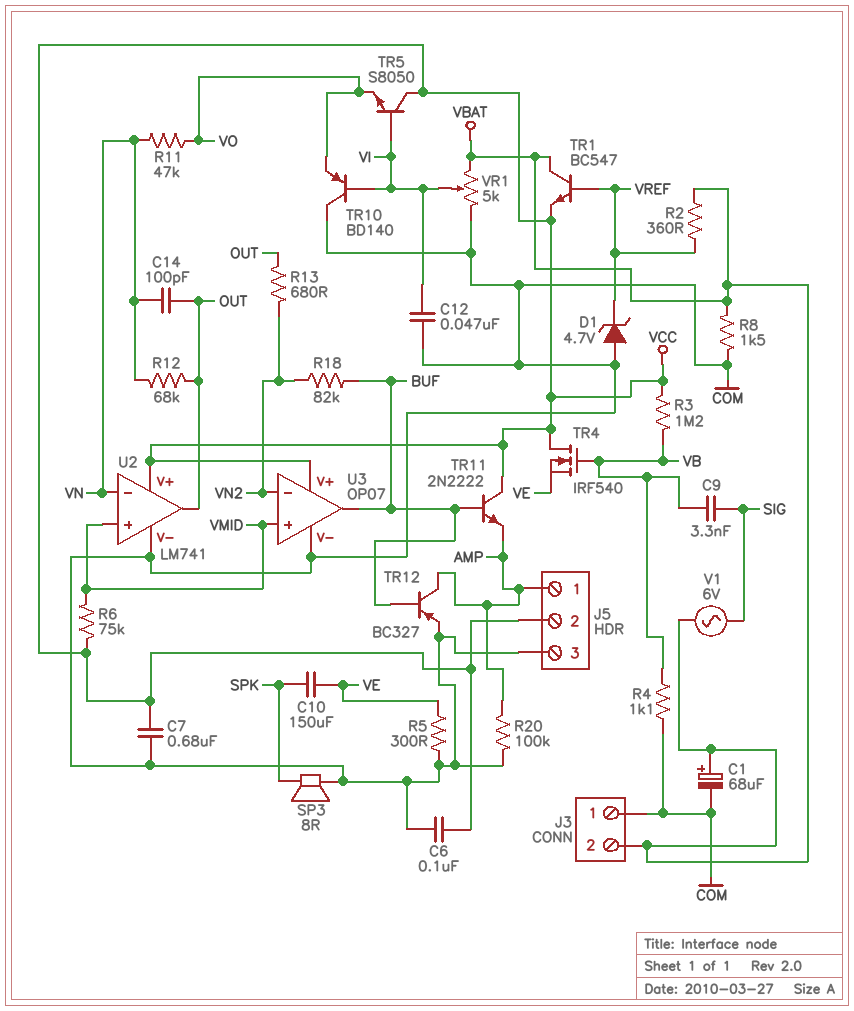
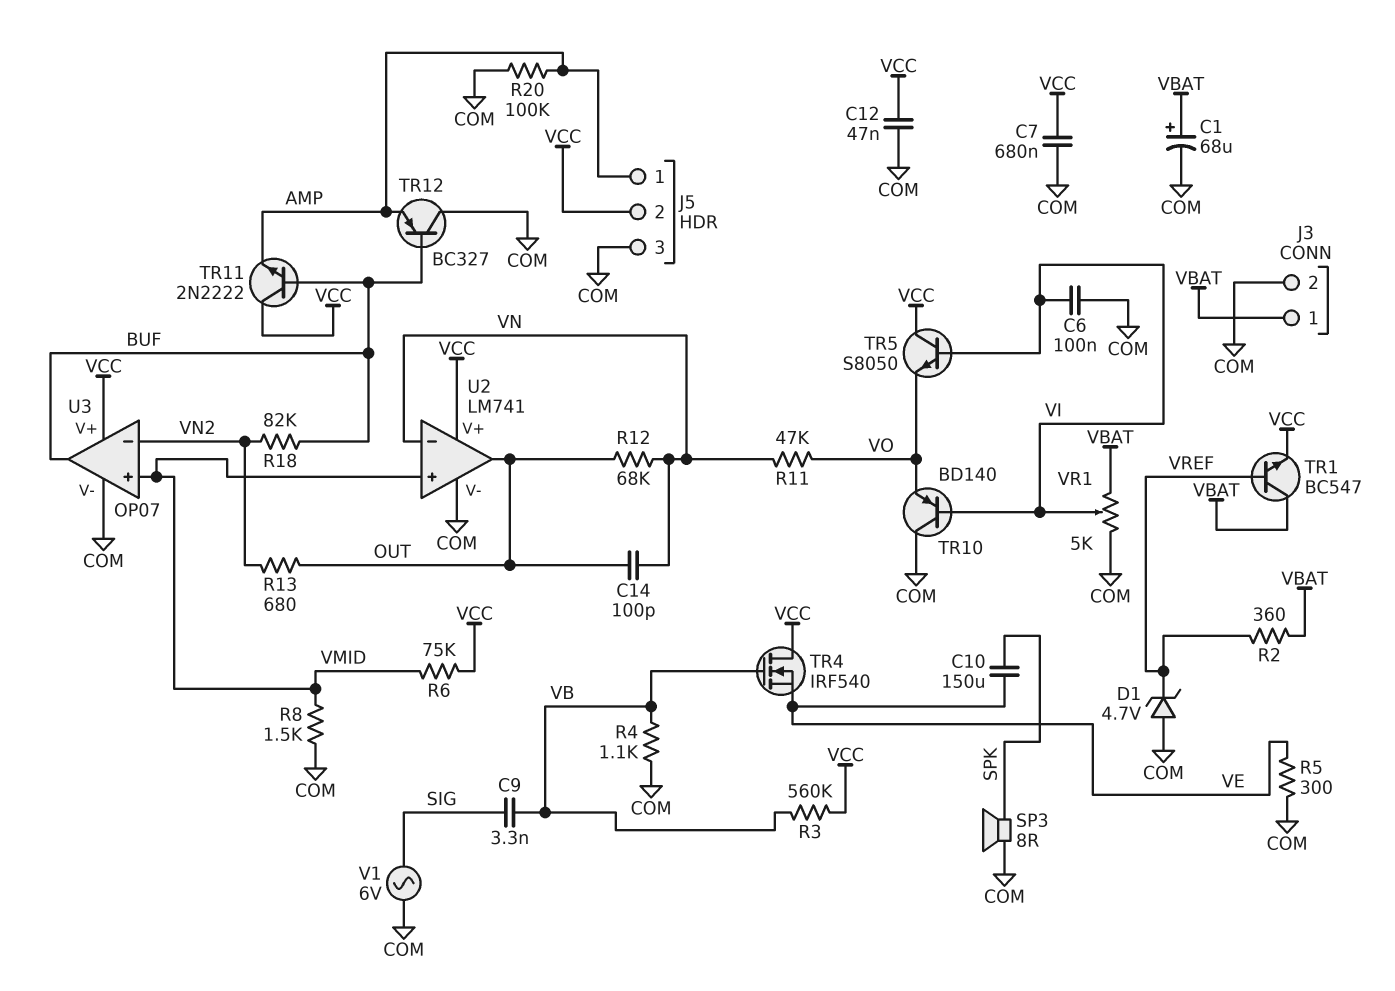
C6: 100nF (COM, VCC) -> 100nF (COM, VI)
C12: 47nF (COM, VI) -> 47nF (COM, VCC)
J3 pin 1: COM -> VBAT
J3 pin 2: VBAT -> COM
R3: 1.2M (VB, VCC) -> 560k (VB, VCC)
R8: 1.5k (COM, VBAT) -> 1.5k (COM, VMID)
TR12: PNP BC327 (B BUF, C AMP, E COM) -> PNP BC327 (B BUF, C COM, E AMP)
V1: AC 6V (SIG, VBAT) -> AC 6V (COM, SIG)

